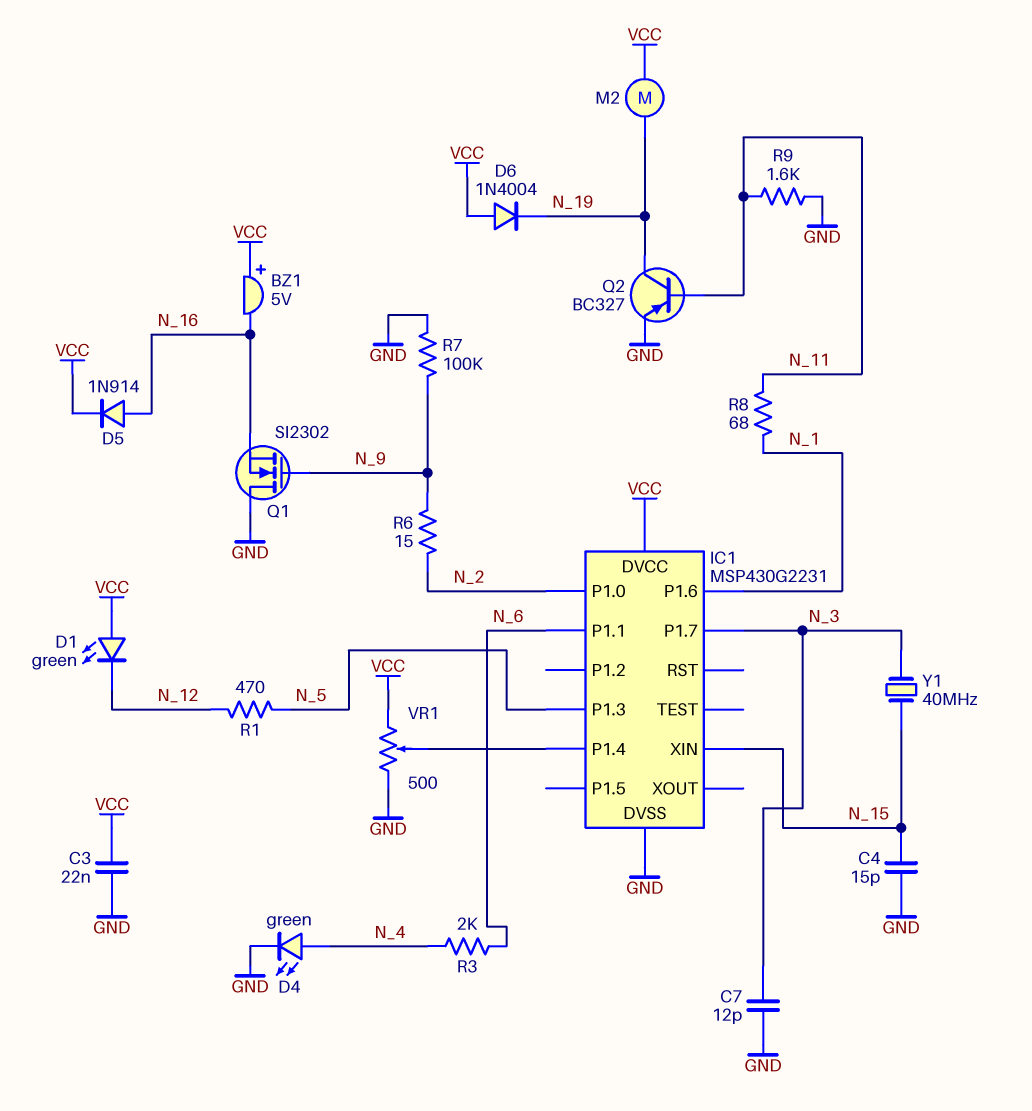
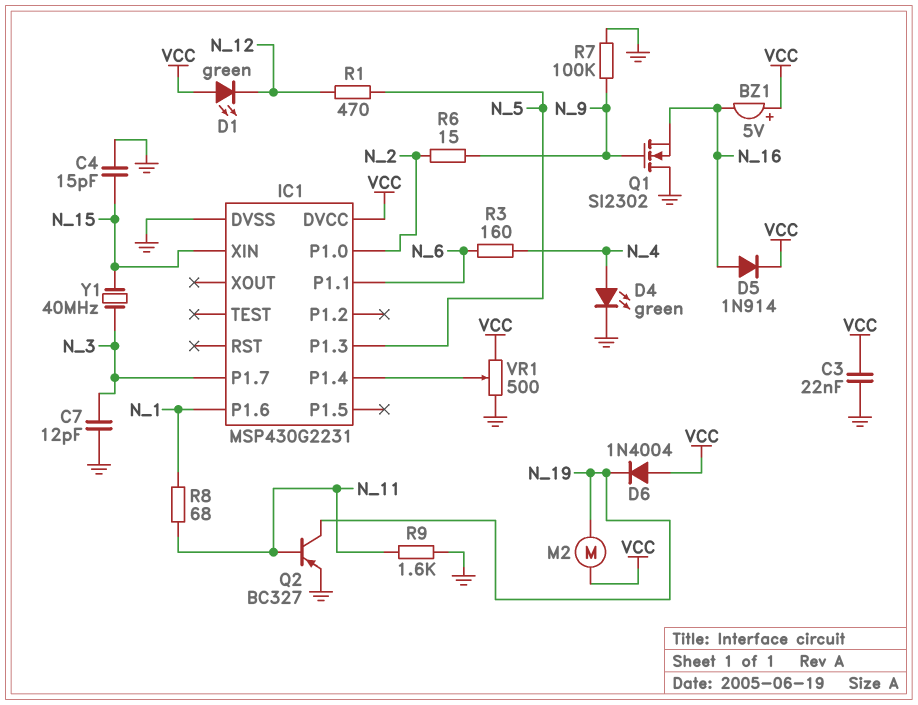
R3: 2k (N_4, N_6) -> 160 (N_4, N_6)

